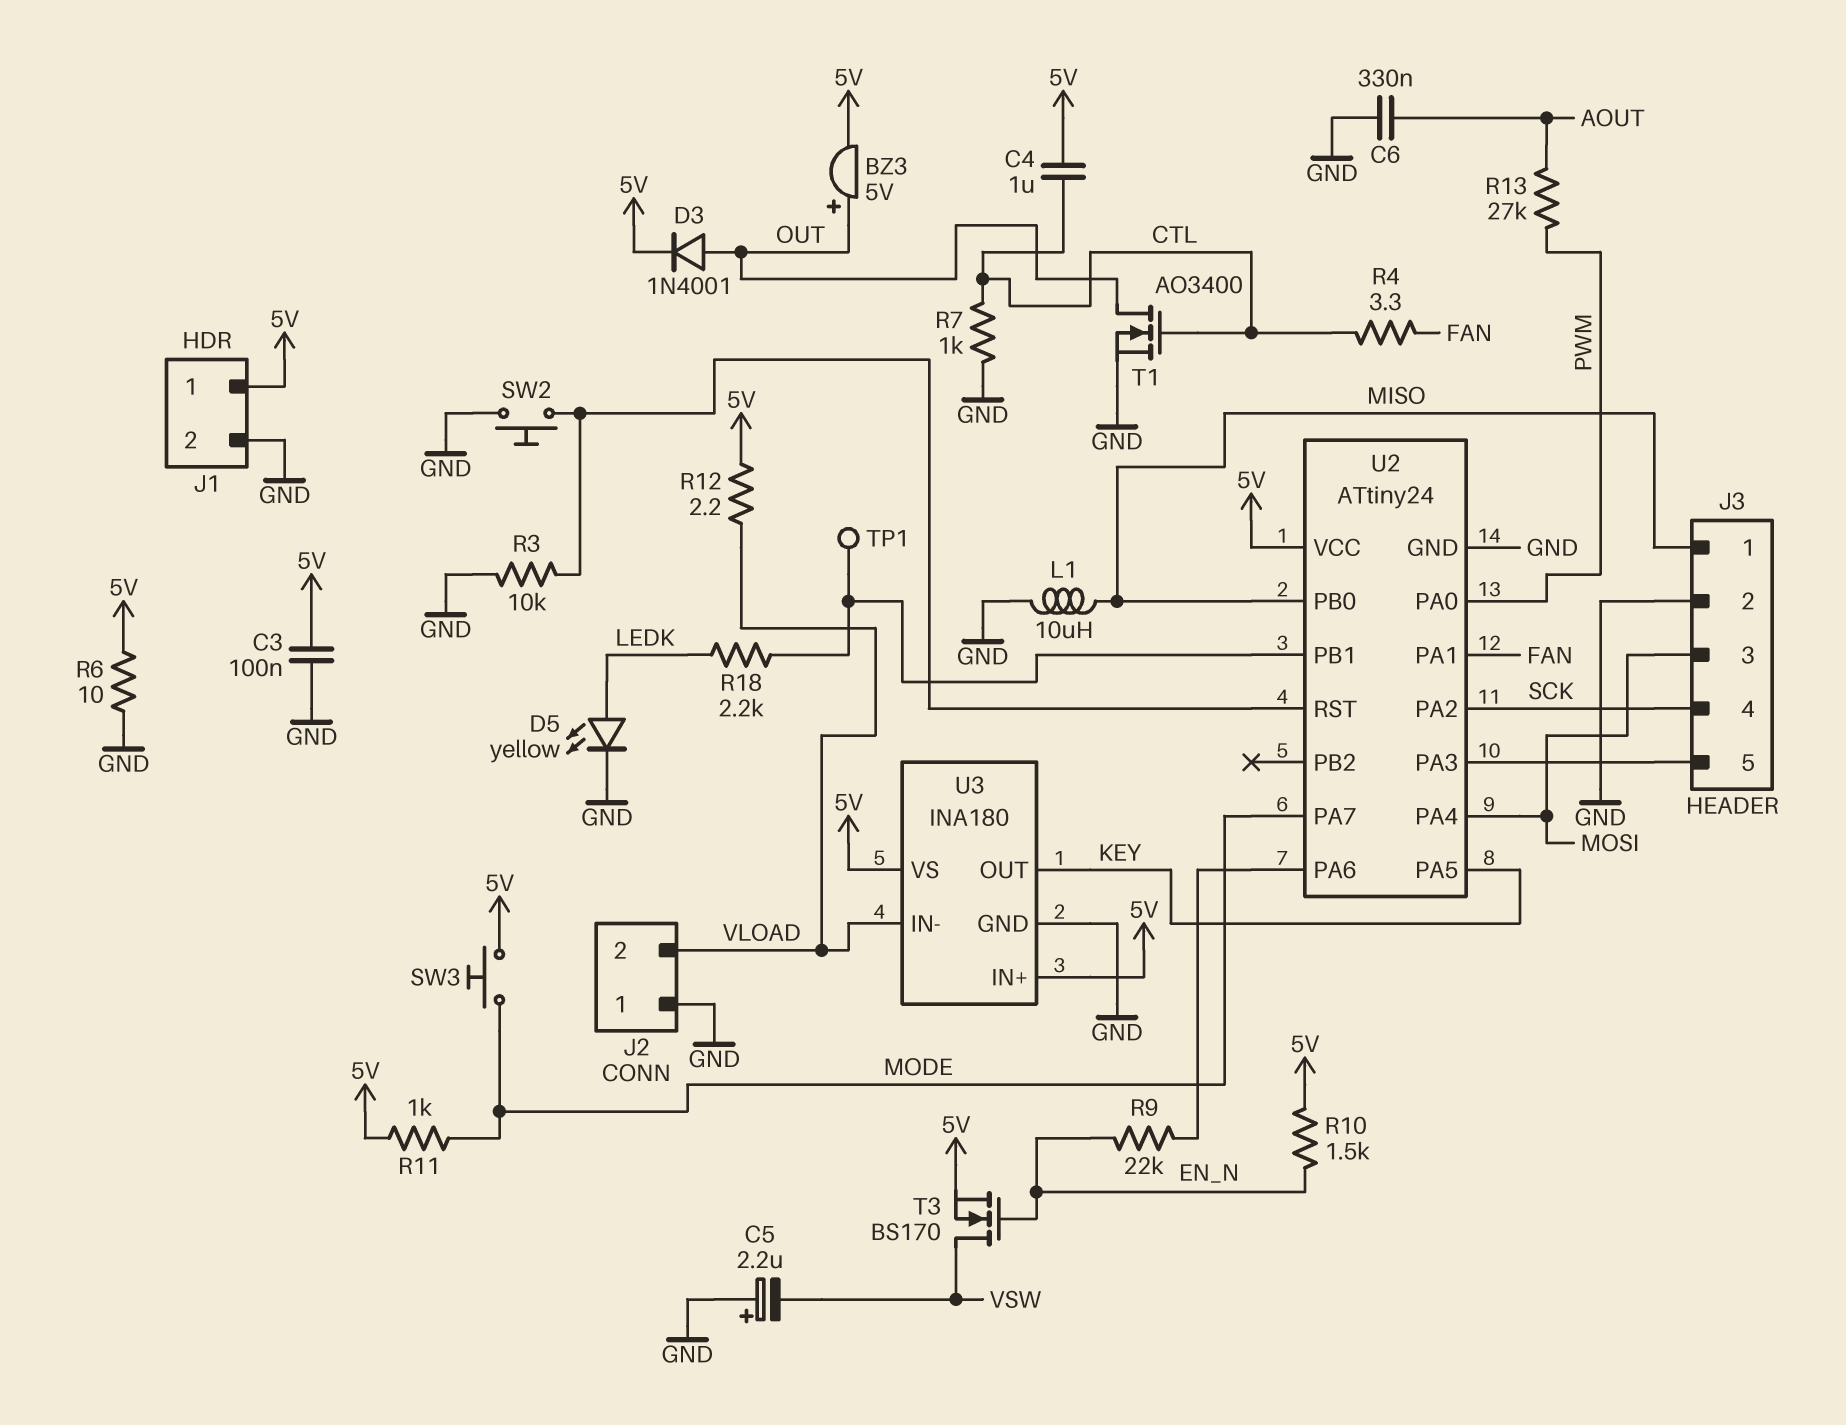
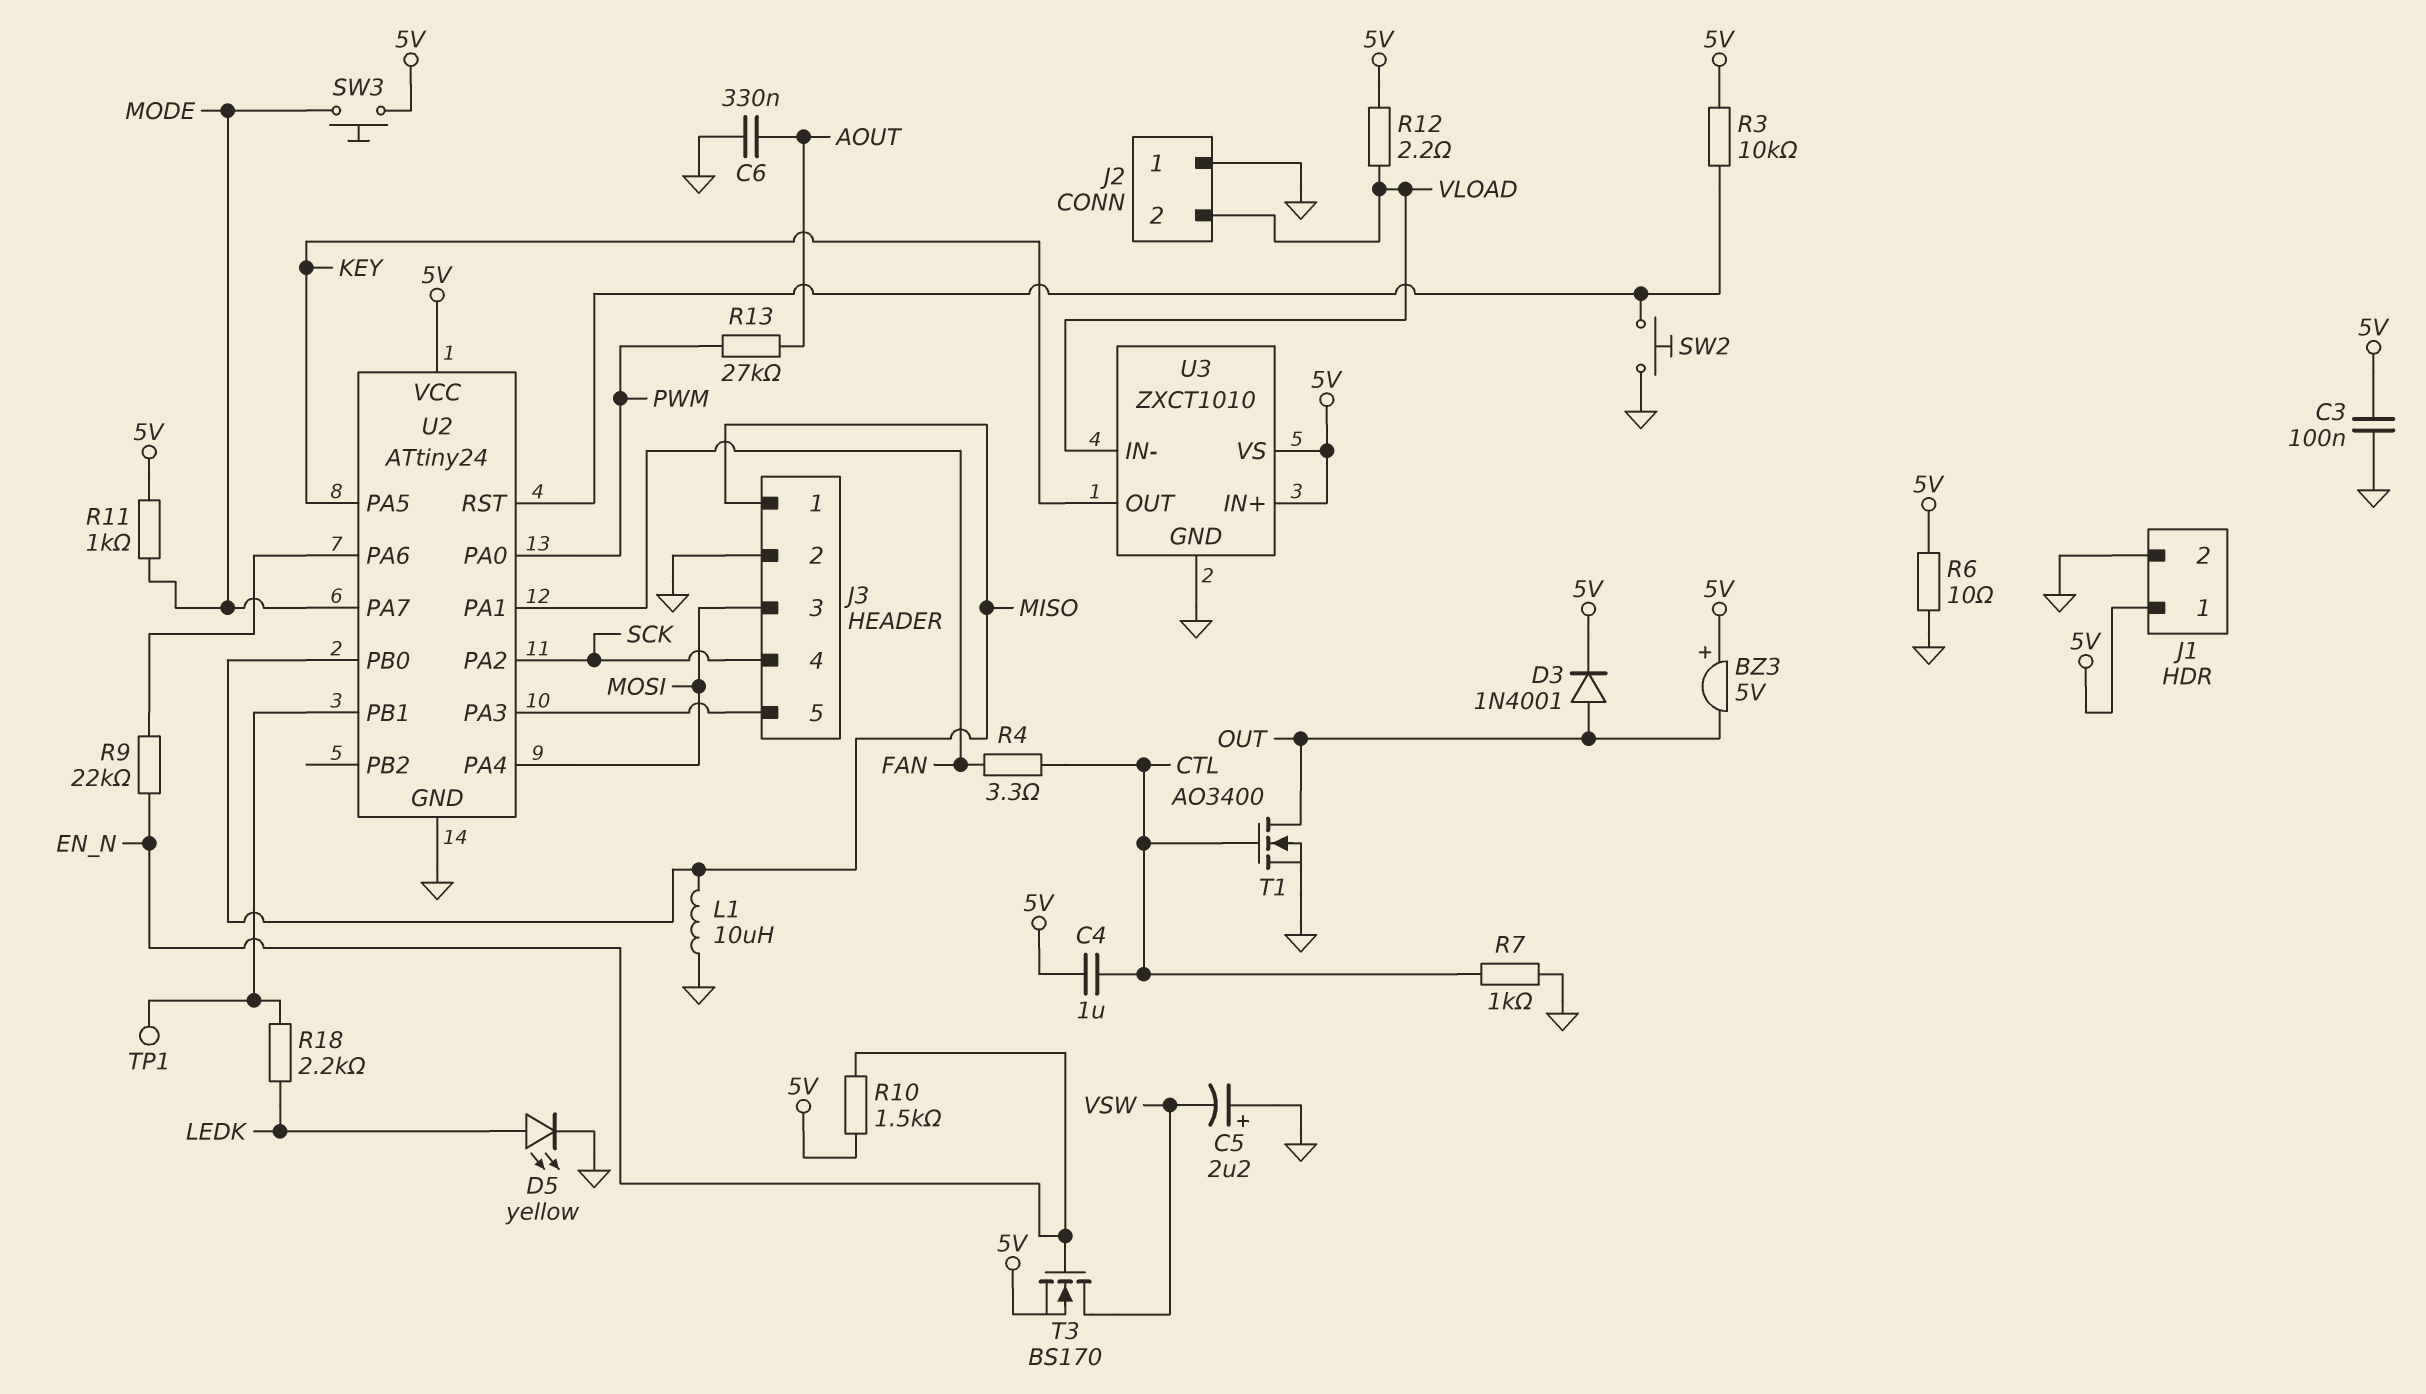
BZ3: buzzer 5V (plus OUT, minus 5V) -> buzzer 5V (plus 5V, minus OUT)
R3: 10k (GND, U2/RST) -> 10k (5V, U2/RST)
U3: INA180 -> ZXCT1010

